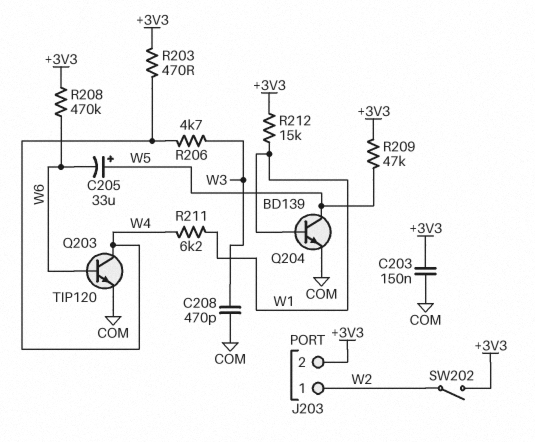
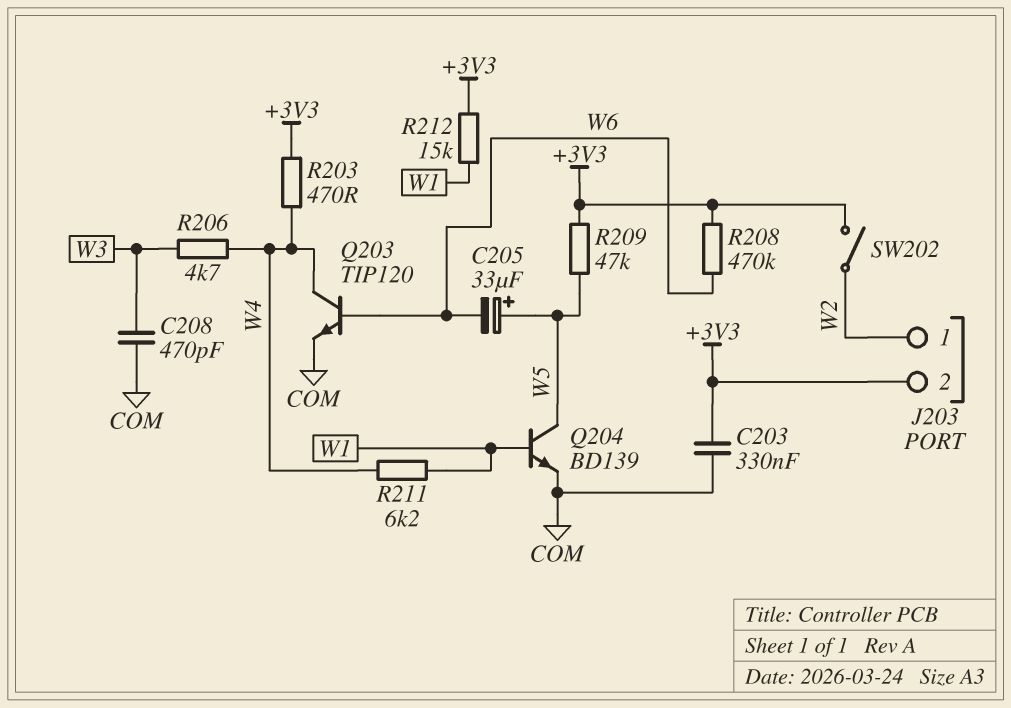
C203: 150nF (+3V3, COM) -> 330nF (+3V3, COM)

